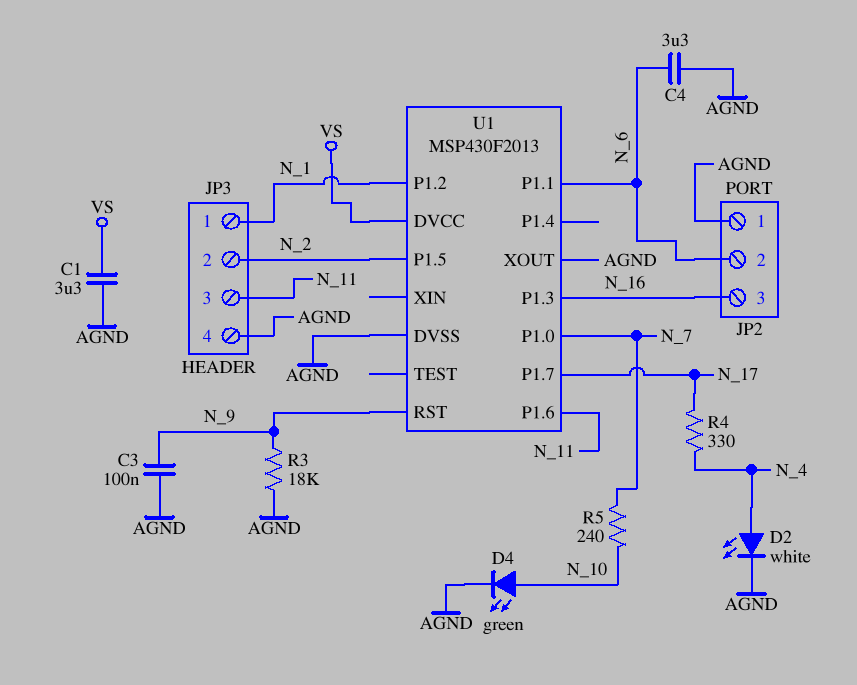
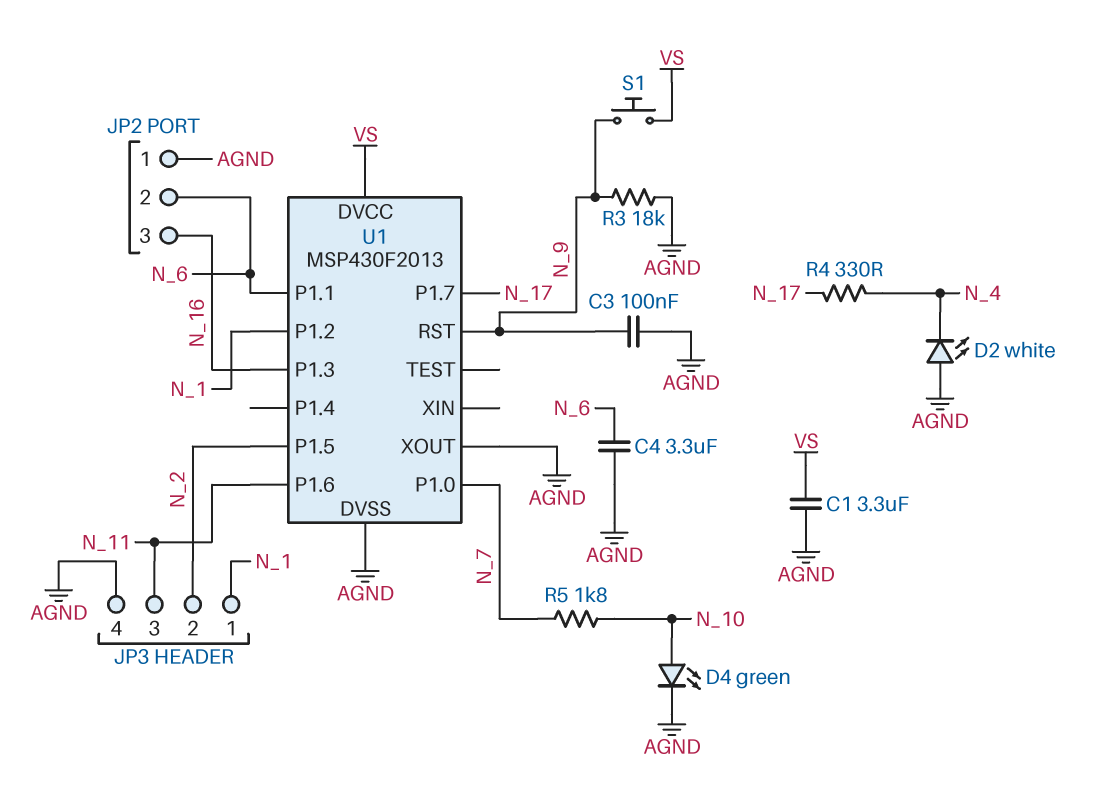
D2: LED white (A N_4, K AGND) -> LED white (A AGND, K N_4)
R5: 240 (N_7, N_10) -> 1.8k (N_7, N_10)
S1: none -> button (N_9, VS)

